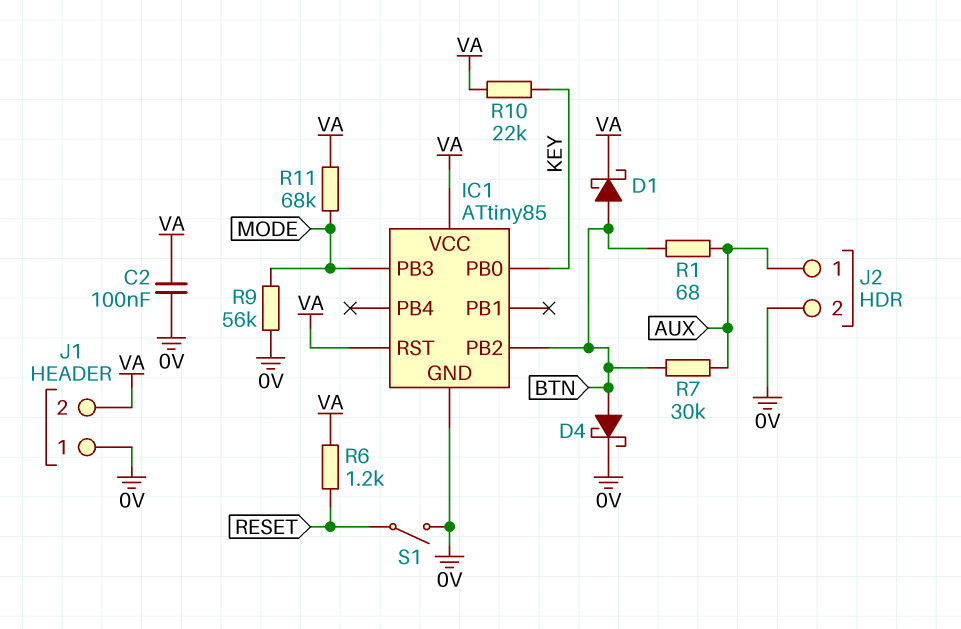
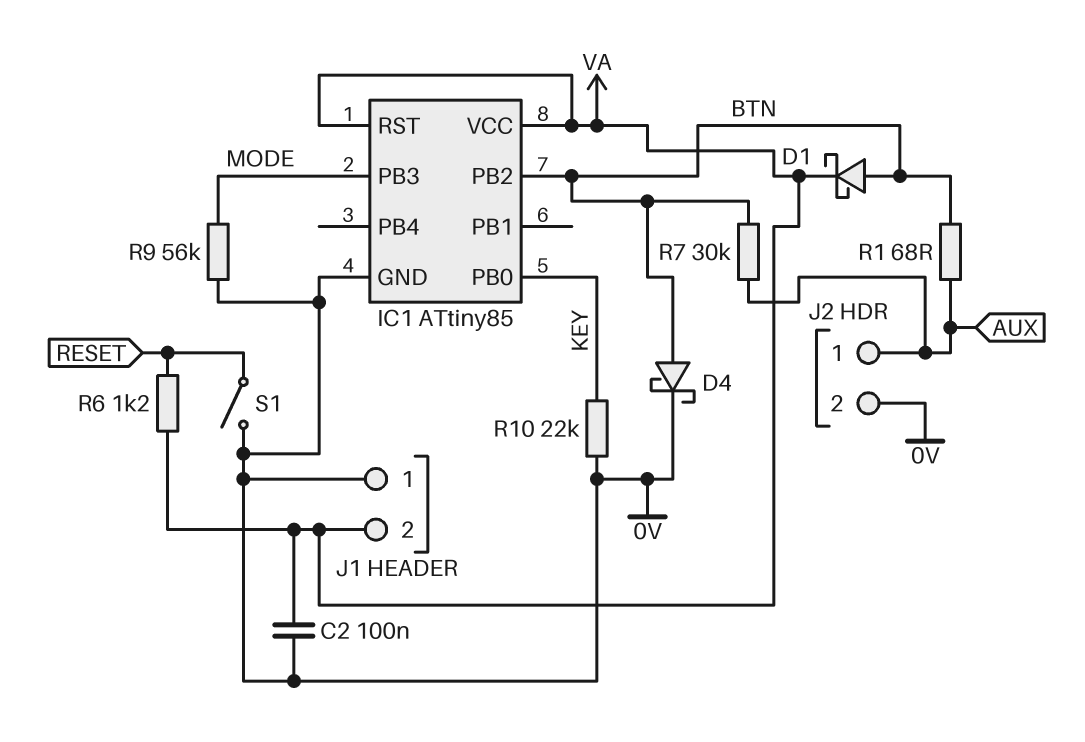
R10: 22k (KEY, VA) -> 22k (0V, KEY)
R11: 68k (MODE, VA) -> none

